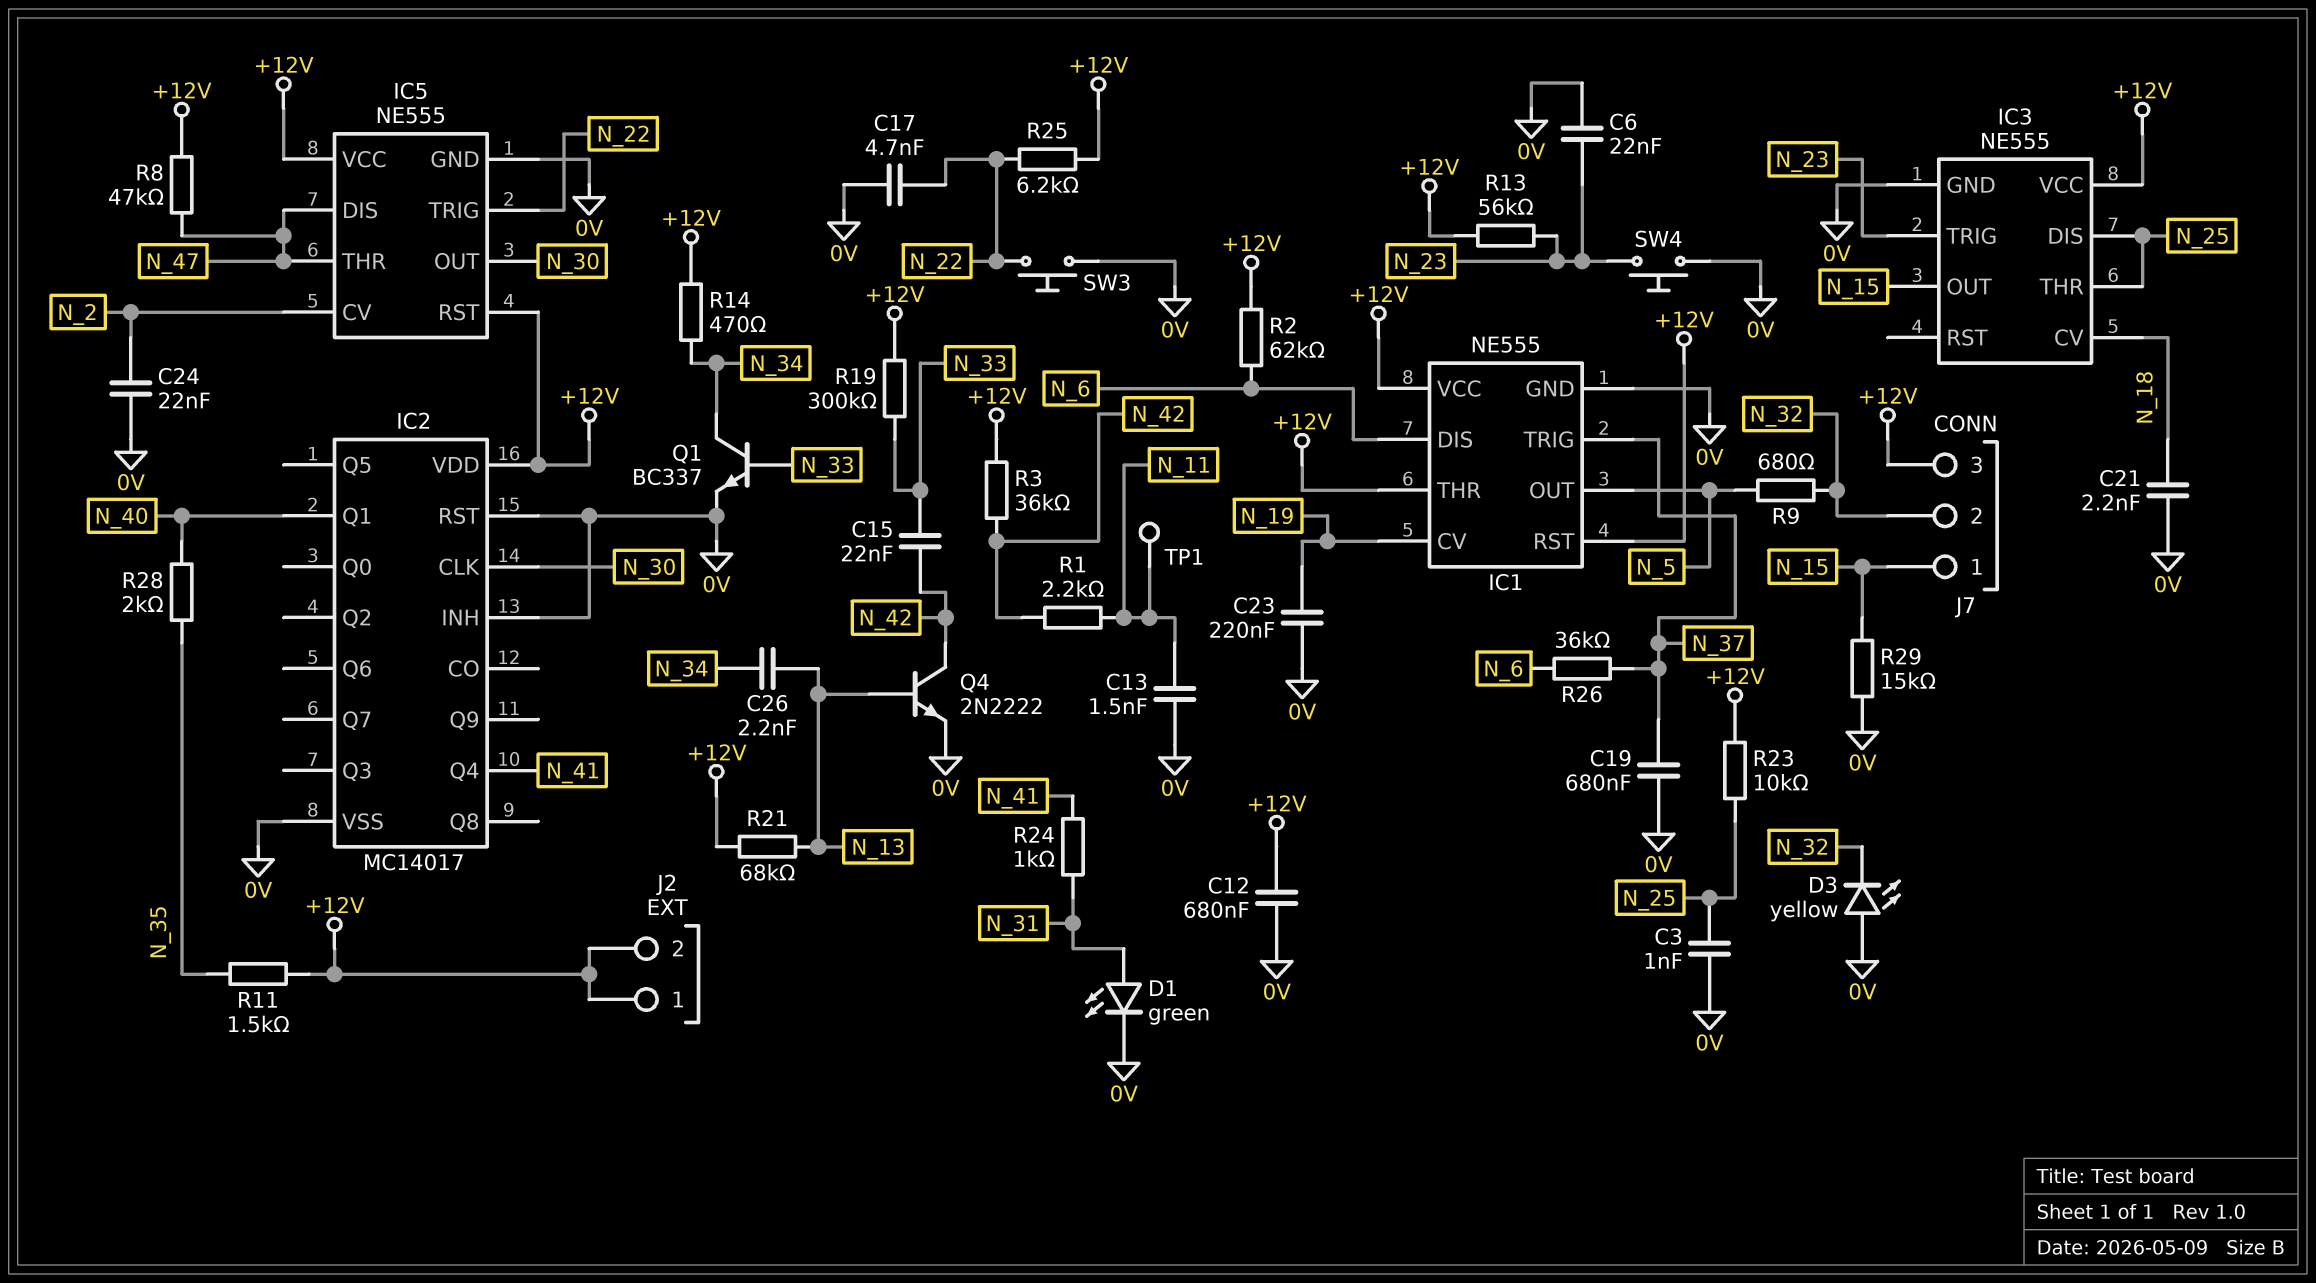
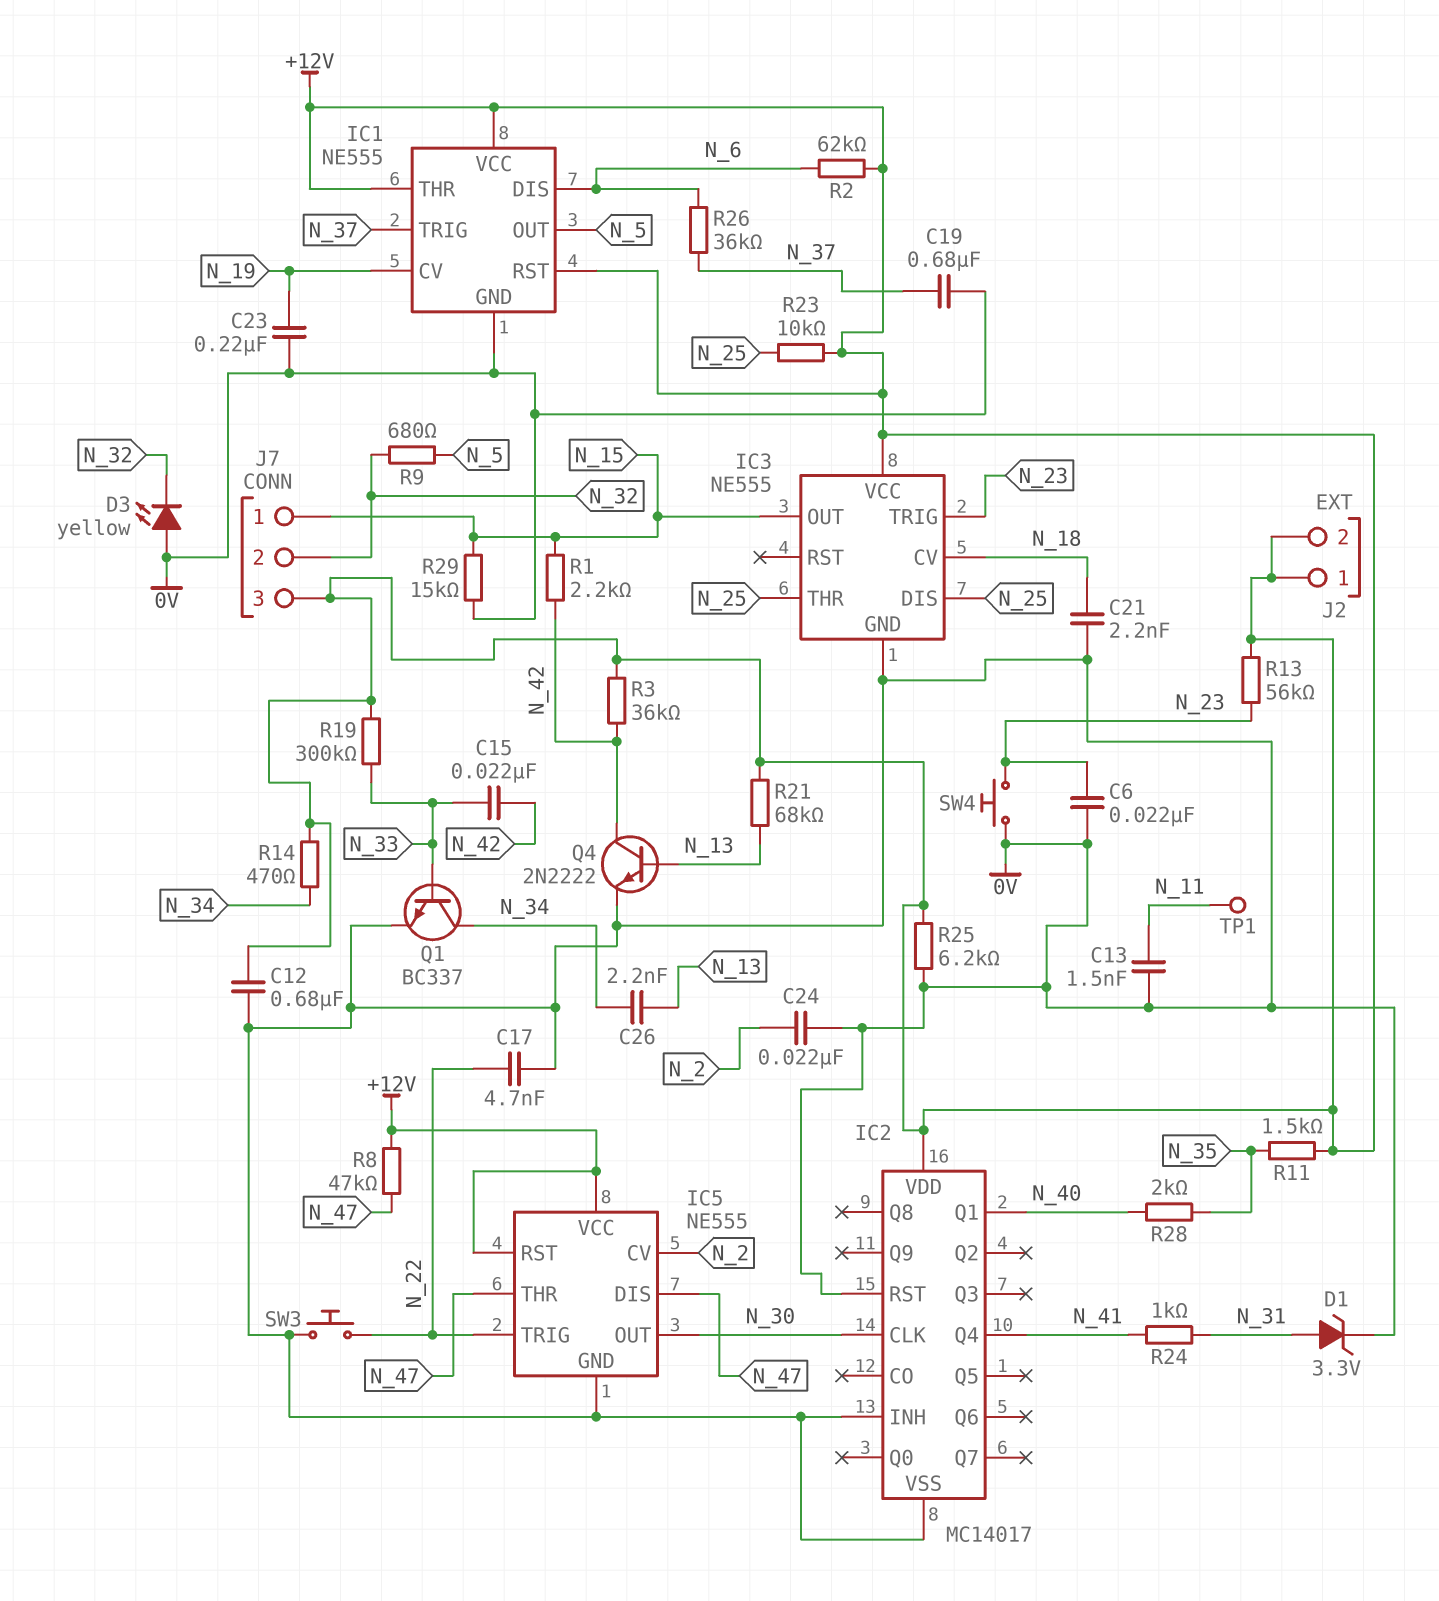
C3: 1nF (0V, N_25) -> none
D1: LED green (A N_31, K 0V) -> zener 3.3V (A N_31, K 0V)
R1: 2.2k (N_11, N_42) -> 2.2k (N_15, N_42)
R25: 6.2k (+12V, N_22) -> 6.2k (+12V, 0V)

